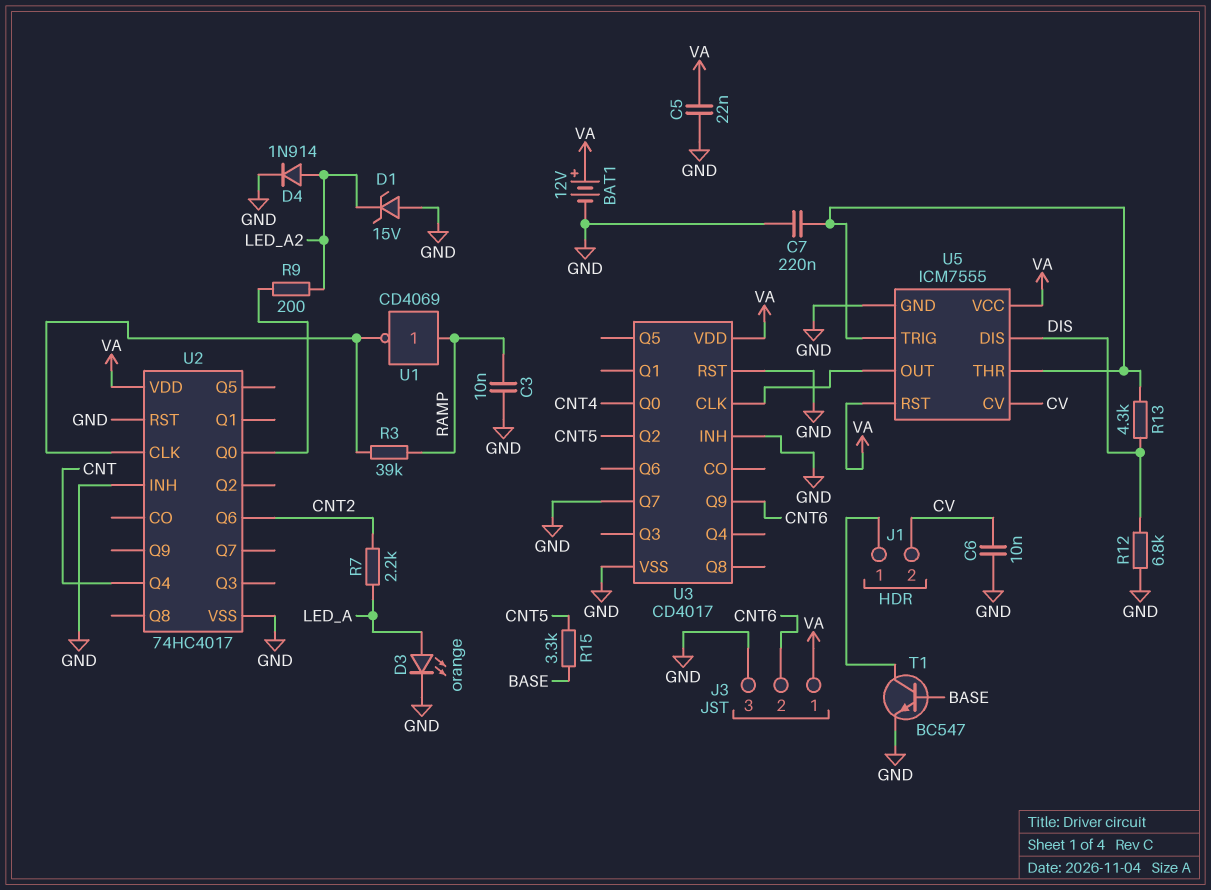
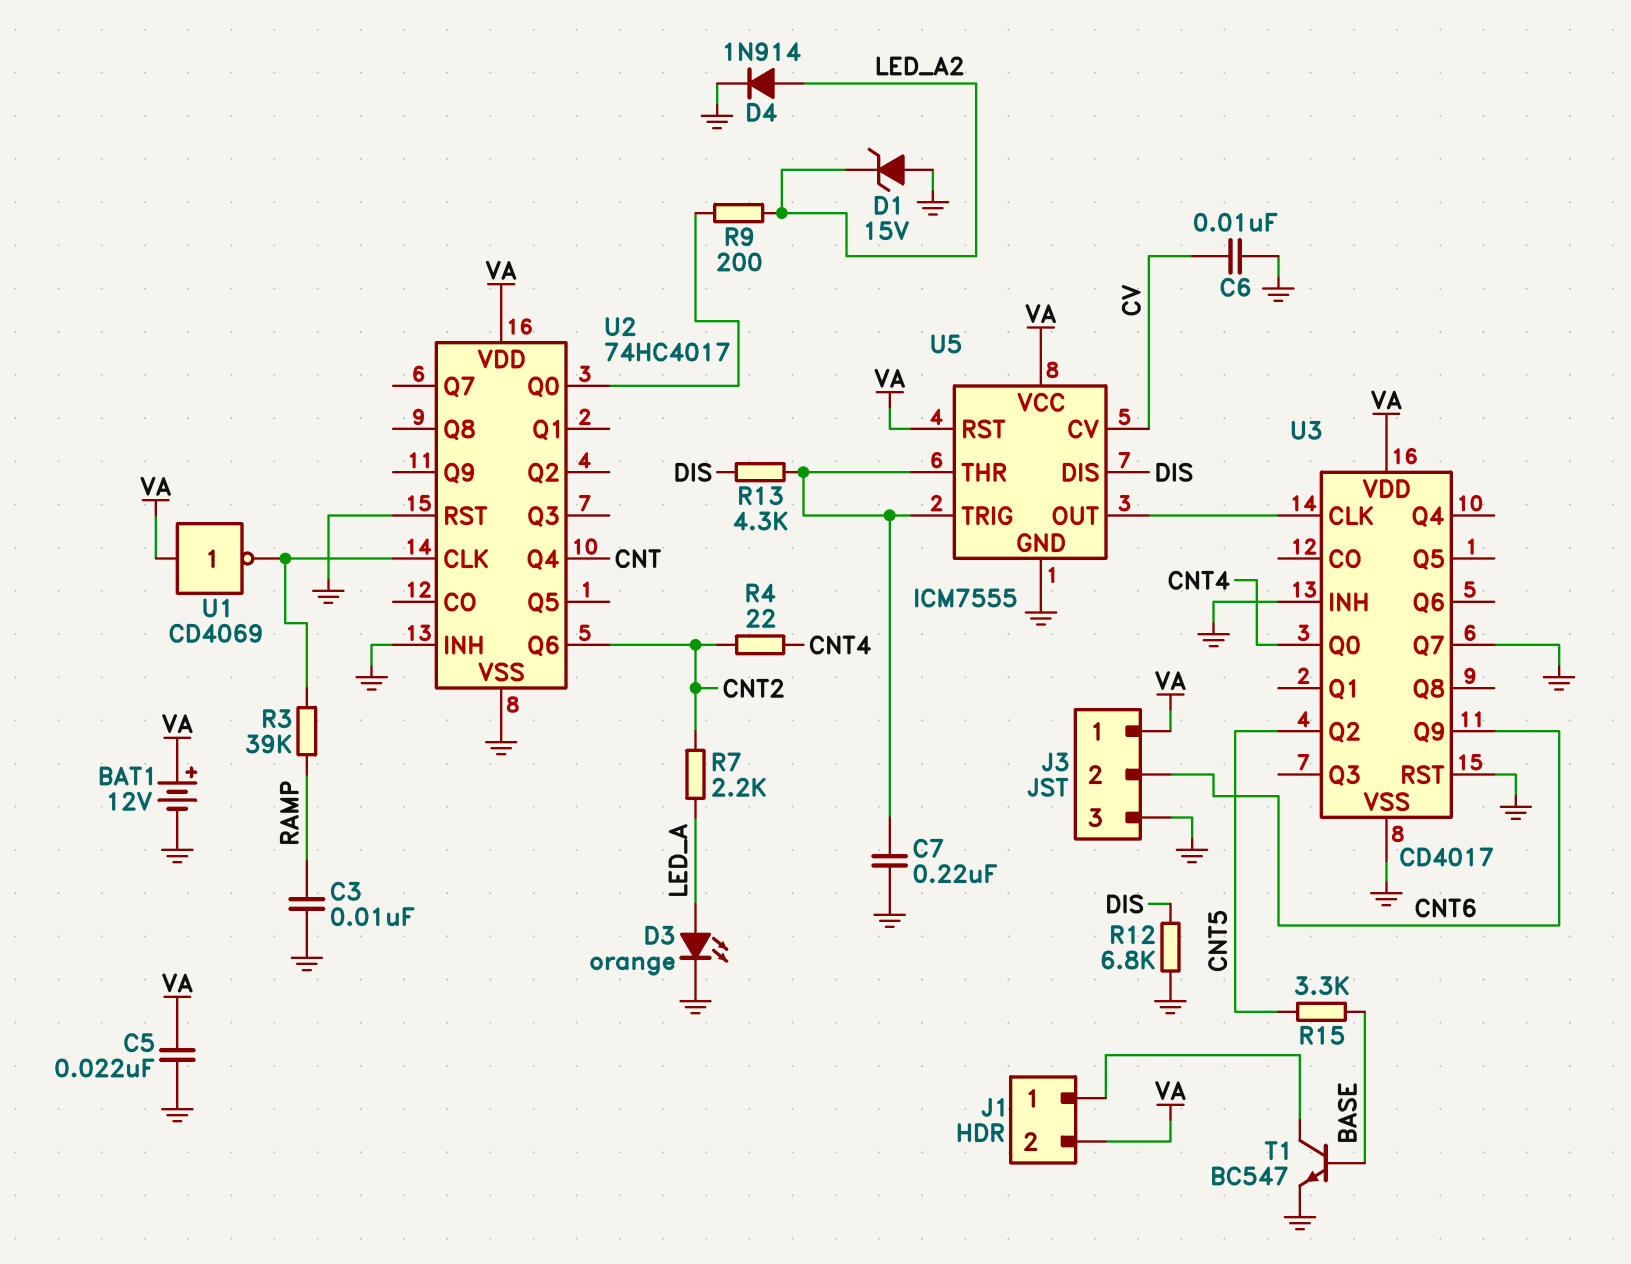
J1 pin 2: CV -> VA
R4: none -> 22 (CNT2, CNT4)
U1: NOT CD4069 (in RAMP, out U2/CLK) -> NOT CD4069 (in VA, out U2/CLK)

